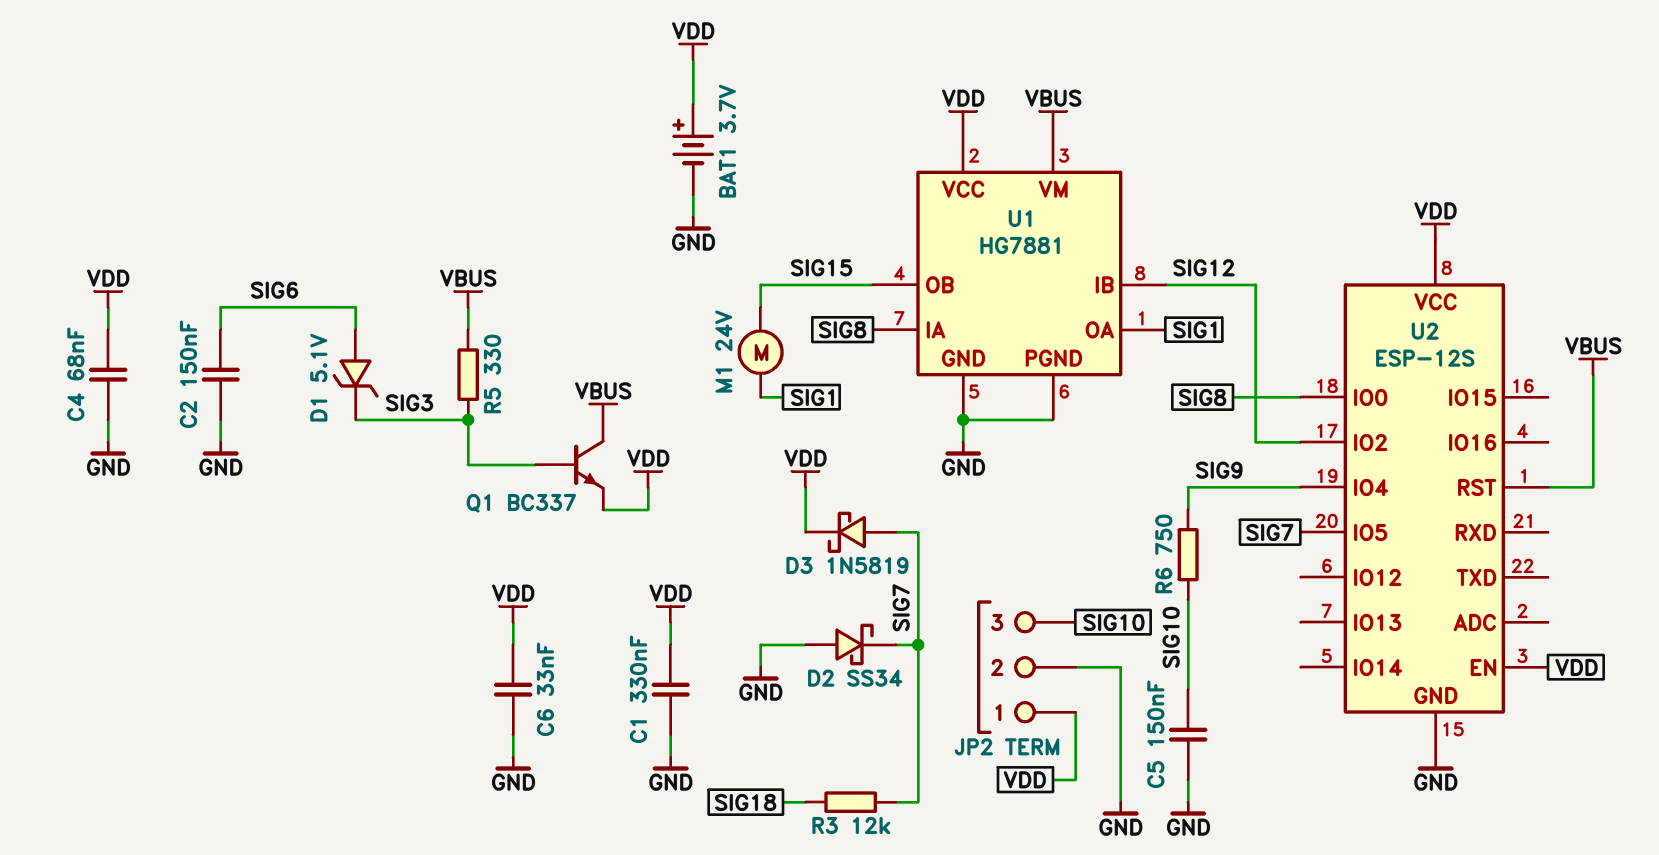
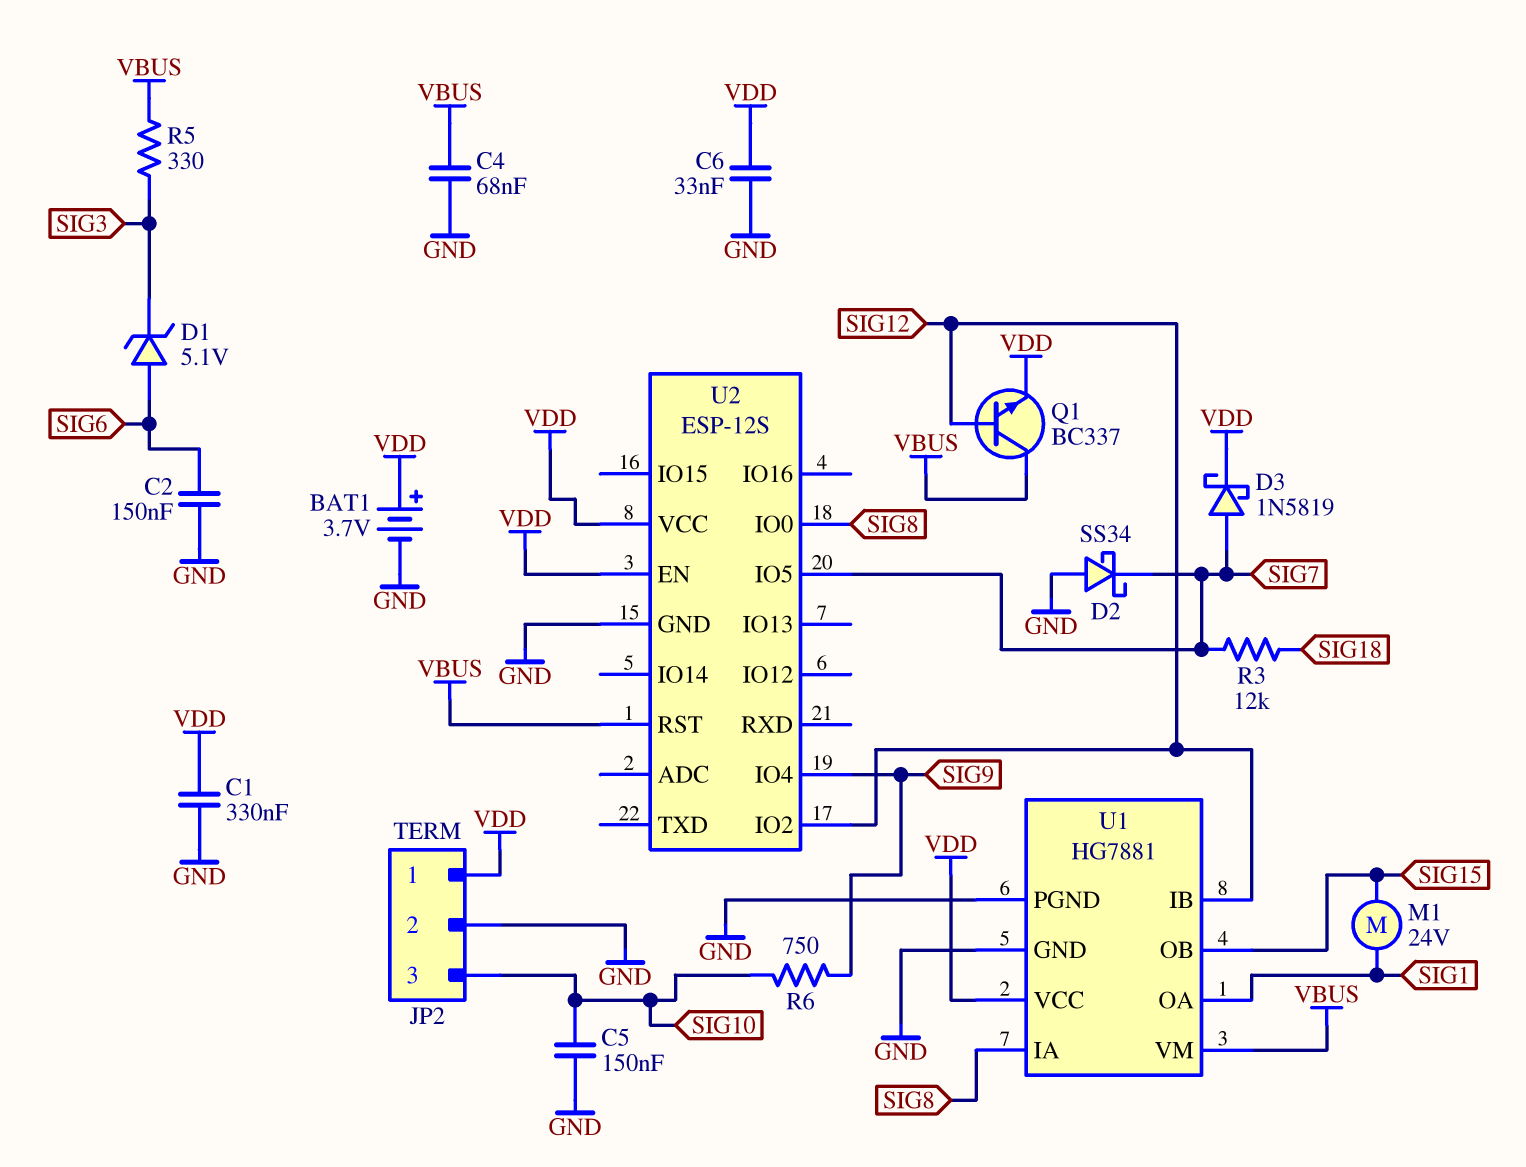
C4: 68nF (GND, VDD) -> 68nF (GND, VBUS)
Q1: NPN BC337 (B SIG3, C VBUS, E VDD) -> NPN BC337 (B SIG12, C VBUS, E VDD)

